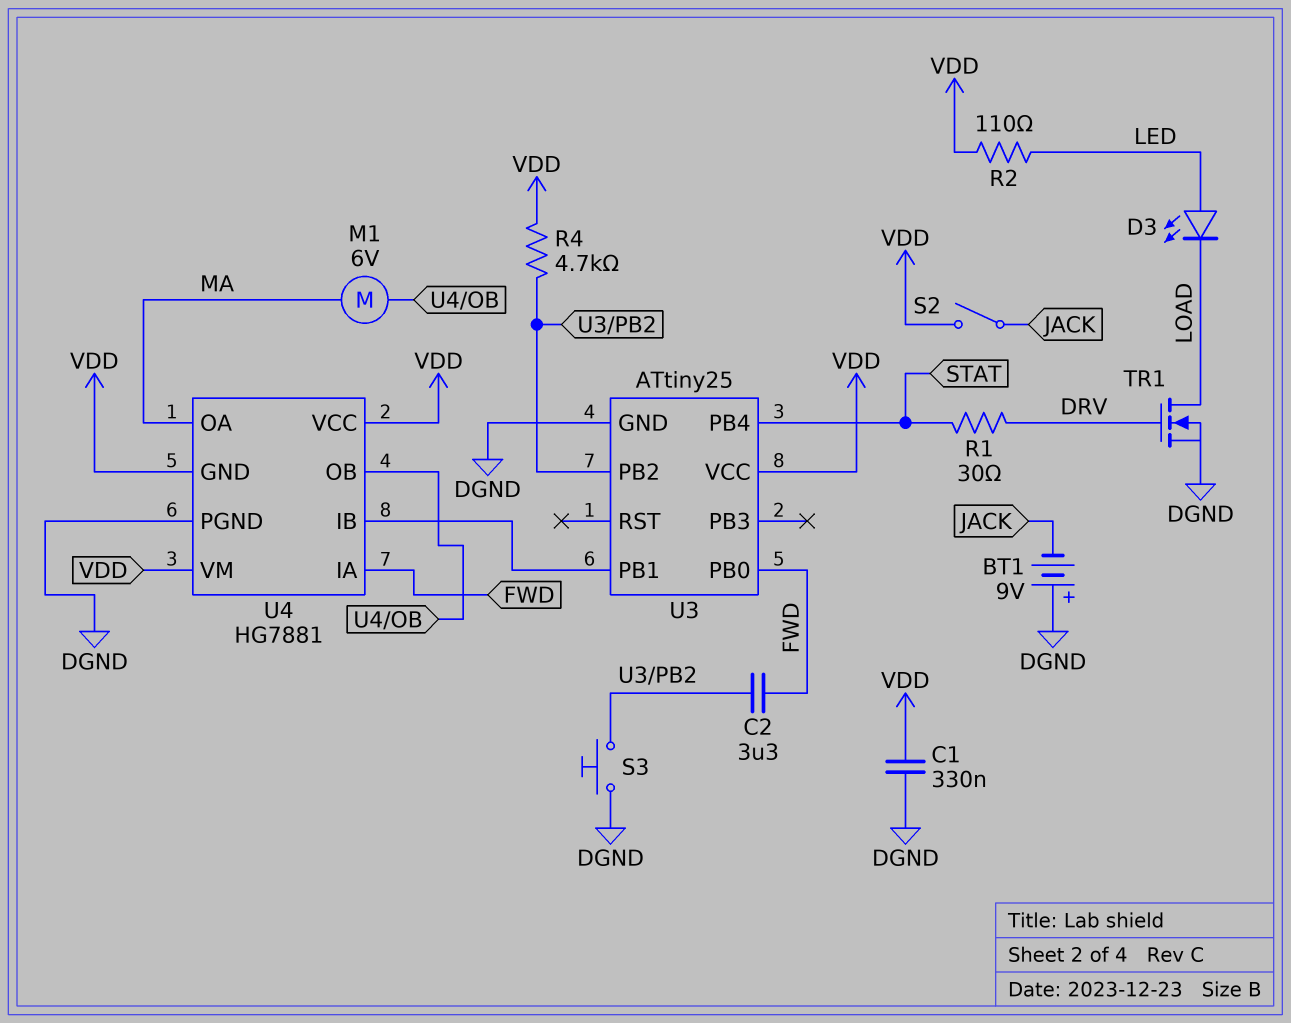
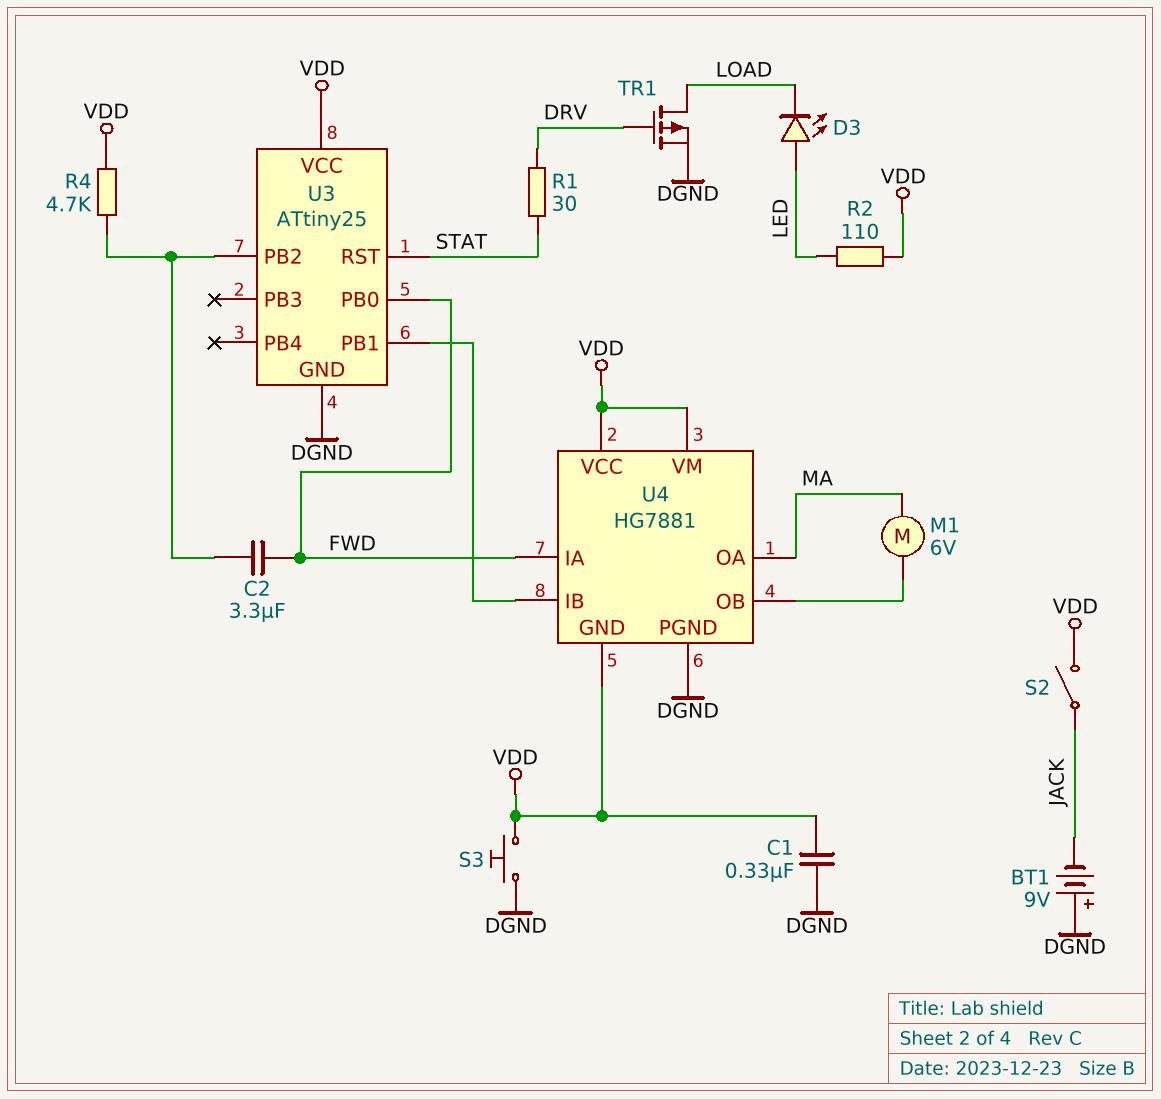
S3: button (DGND, U3/PB2) -> button (DGND, VDD)
TR1: NMOS (G DRV, D LOAD, S DGND) -> PMOS (G DRV, D LOAD, S DGND)
U3 pin PB4: STAT -> none
U3 pin RST: none -> STAT

